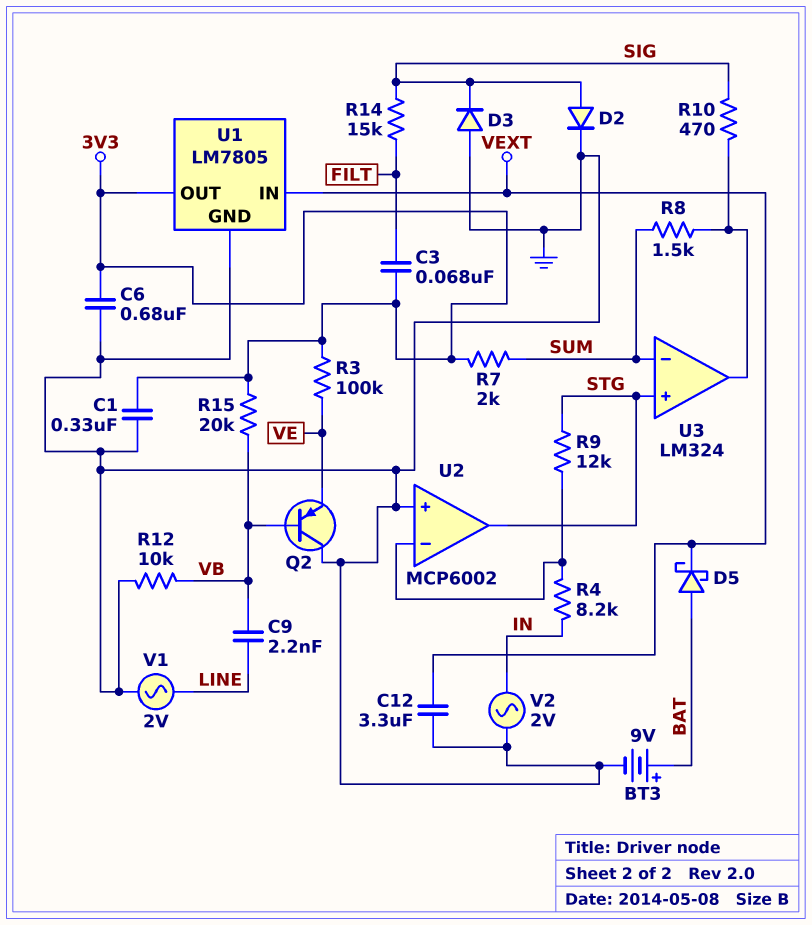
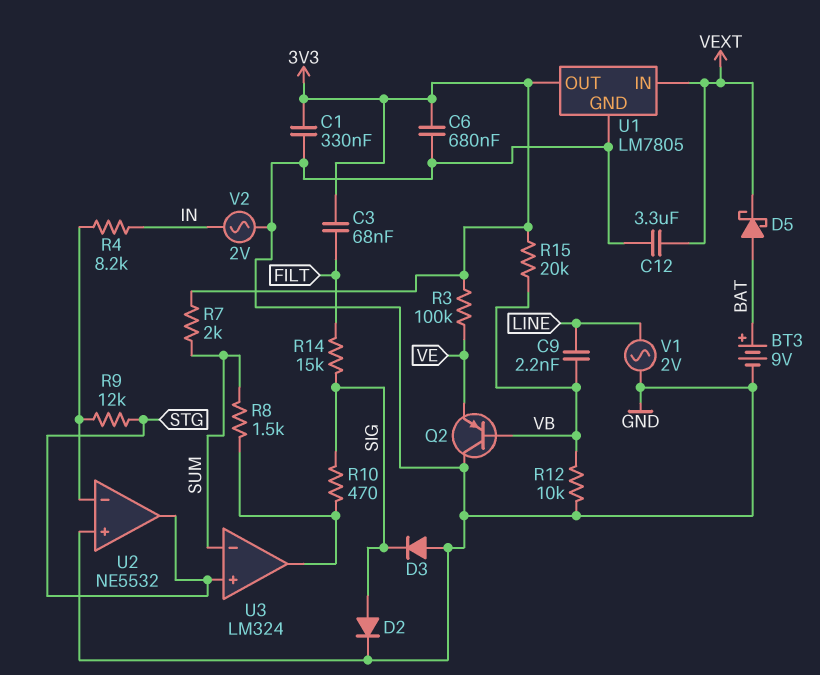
U2: MCP6002 -> NE5532

